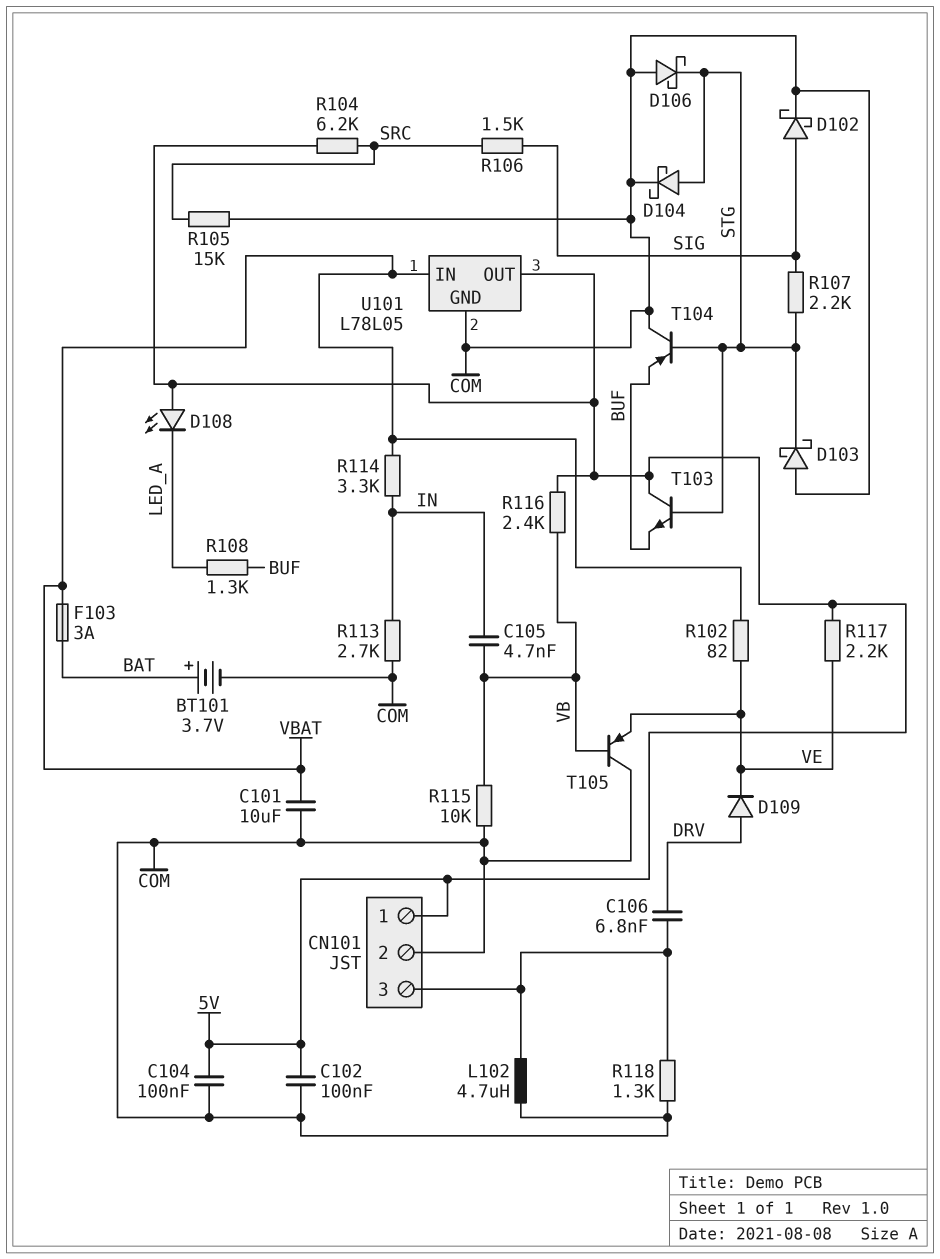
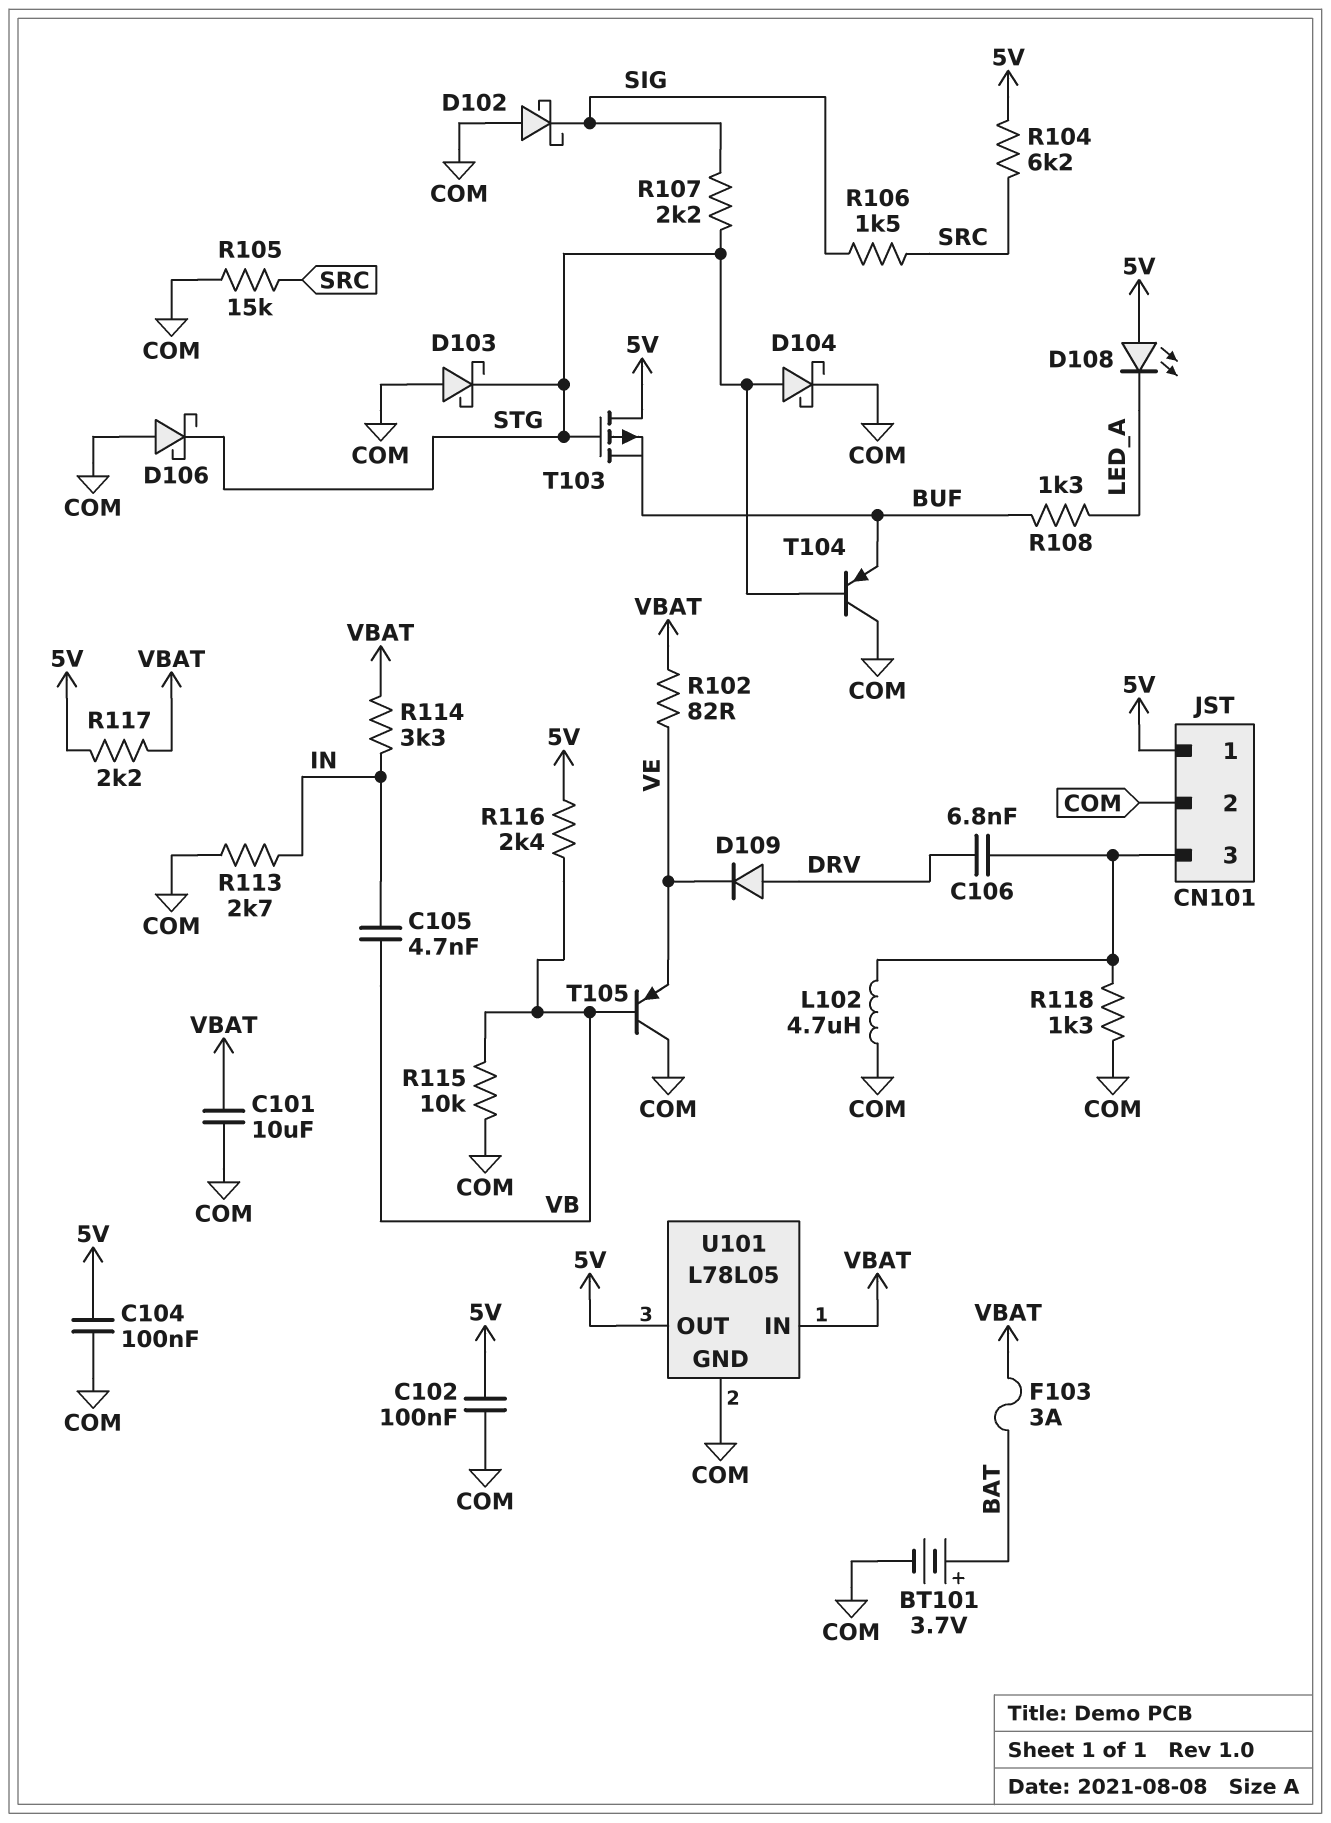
D102: schottky (A SIG, K COM) -> schottky (A COM, K SIG)
R117: 2.2k (5V, VE) -> 2.2k (5V, VBAT)
T103: NPN (B STG, C 5V, E BUF) -> PMOS (G STG, D 5V, S BUF)

